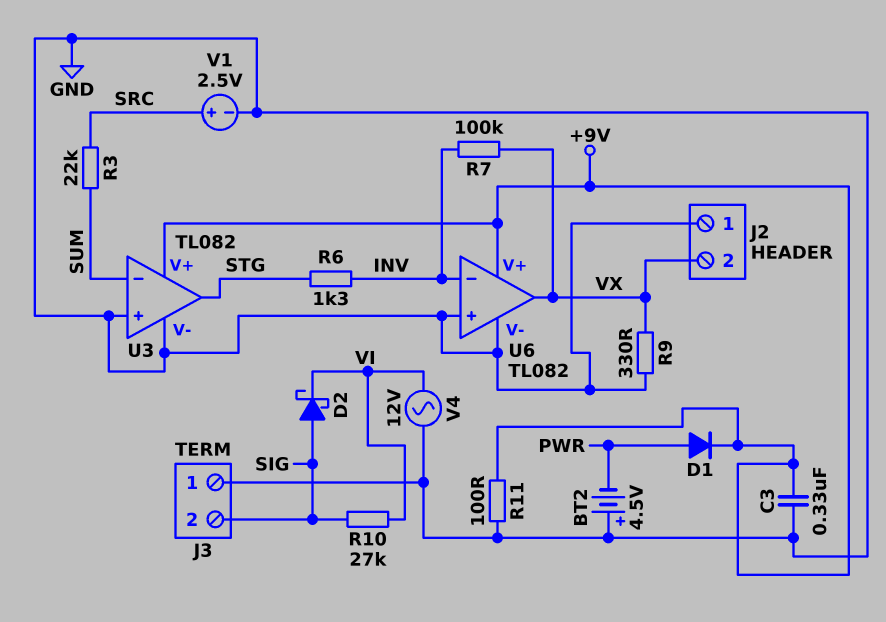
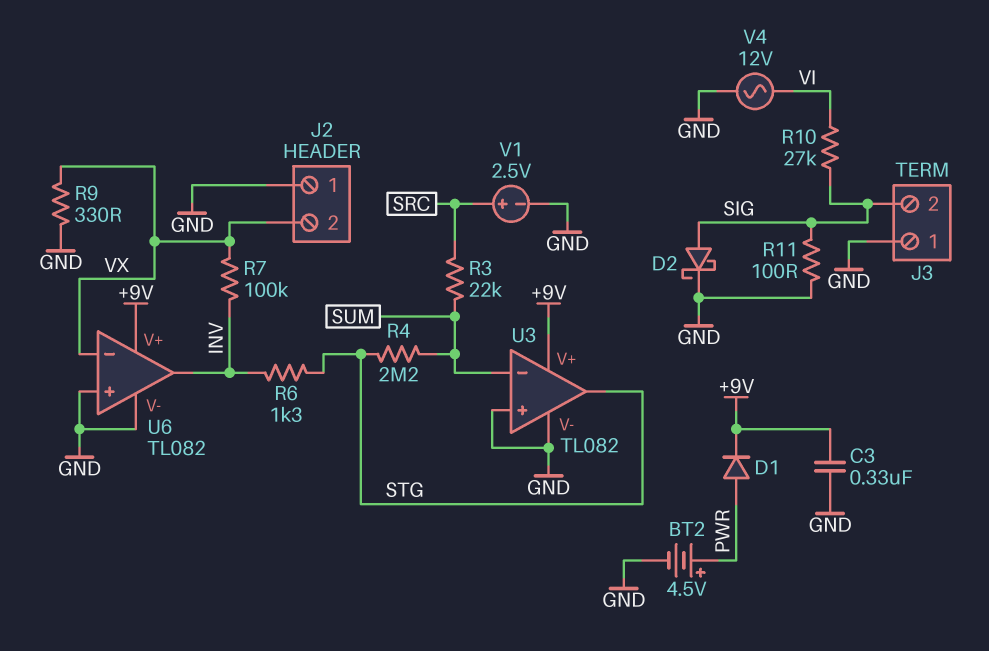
BT2: 4.5V (plus GND, minus PWR) -> 4.5V (plus PWR, minus GND)
D2: schottky (A SIG, K VI) -> schottky (A SIG, K GND)
R4: none -> 2.2M (STG, SUM)
R11: 100 (+9V, GND) -> 100 (GND, SIG)
U6 pin in-: INV -> VX
U6 pin out: VX -> INV

